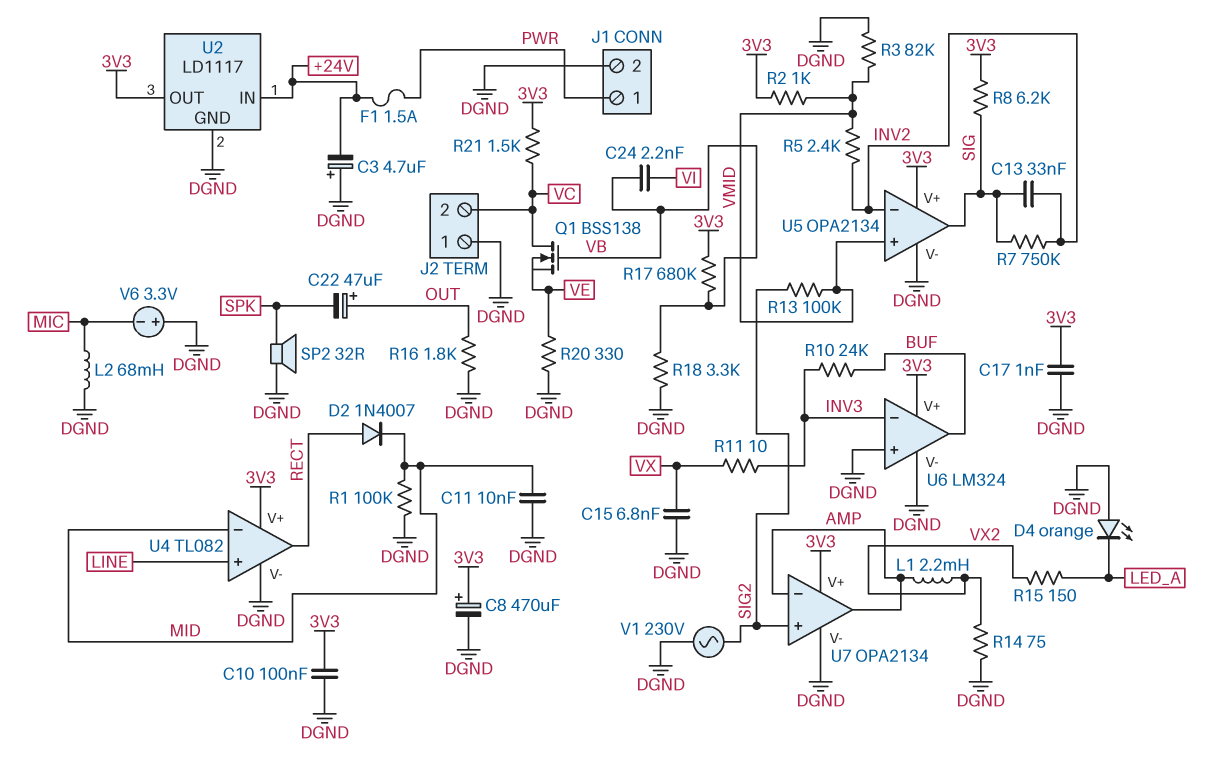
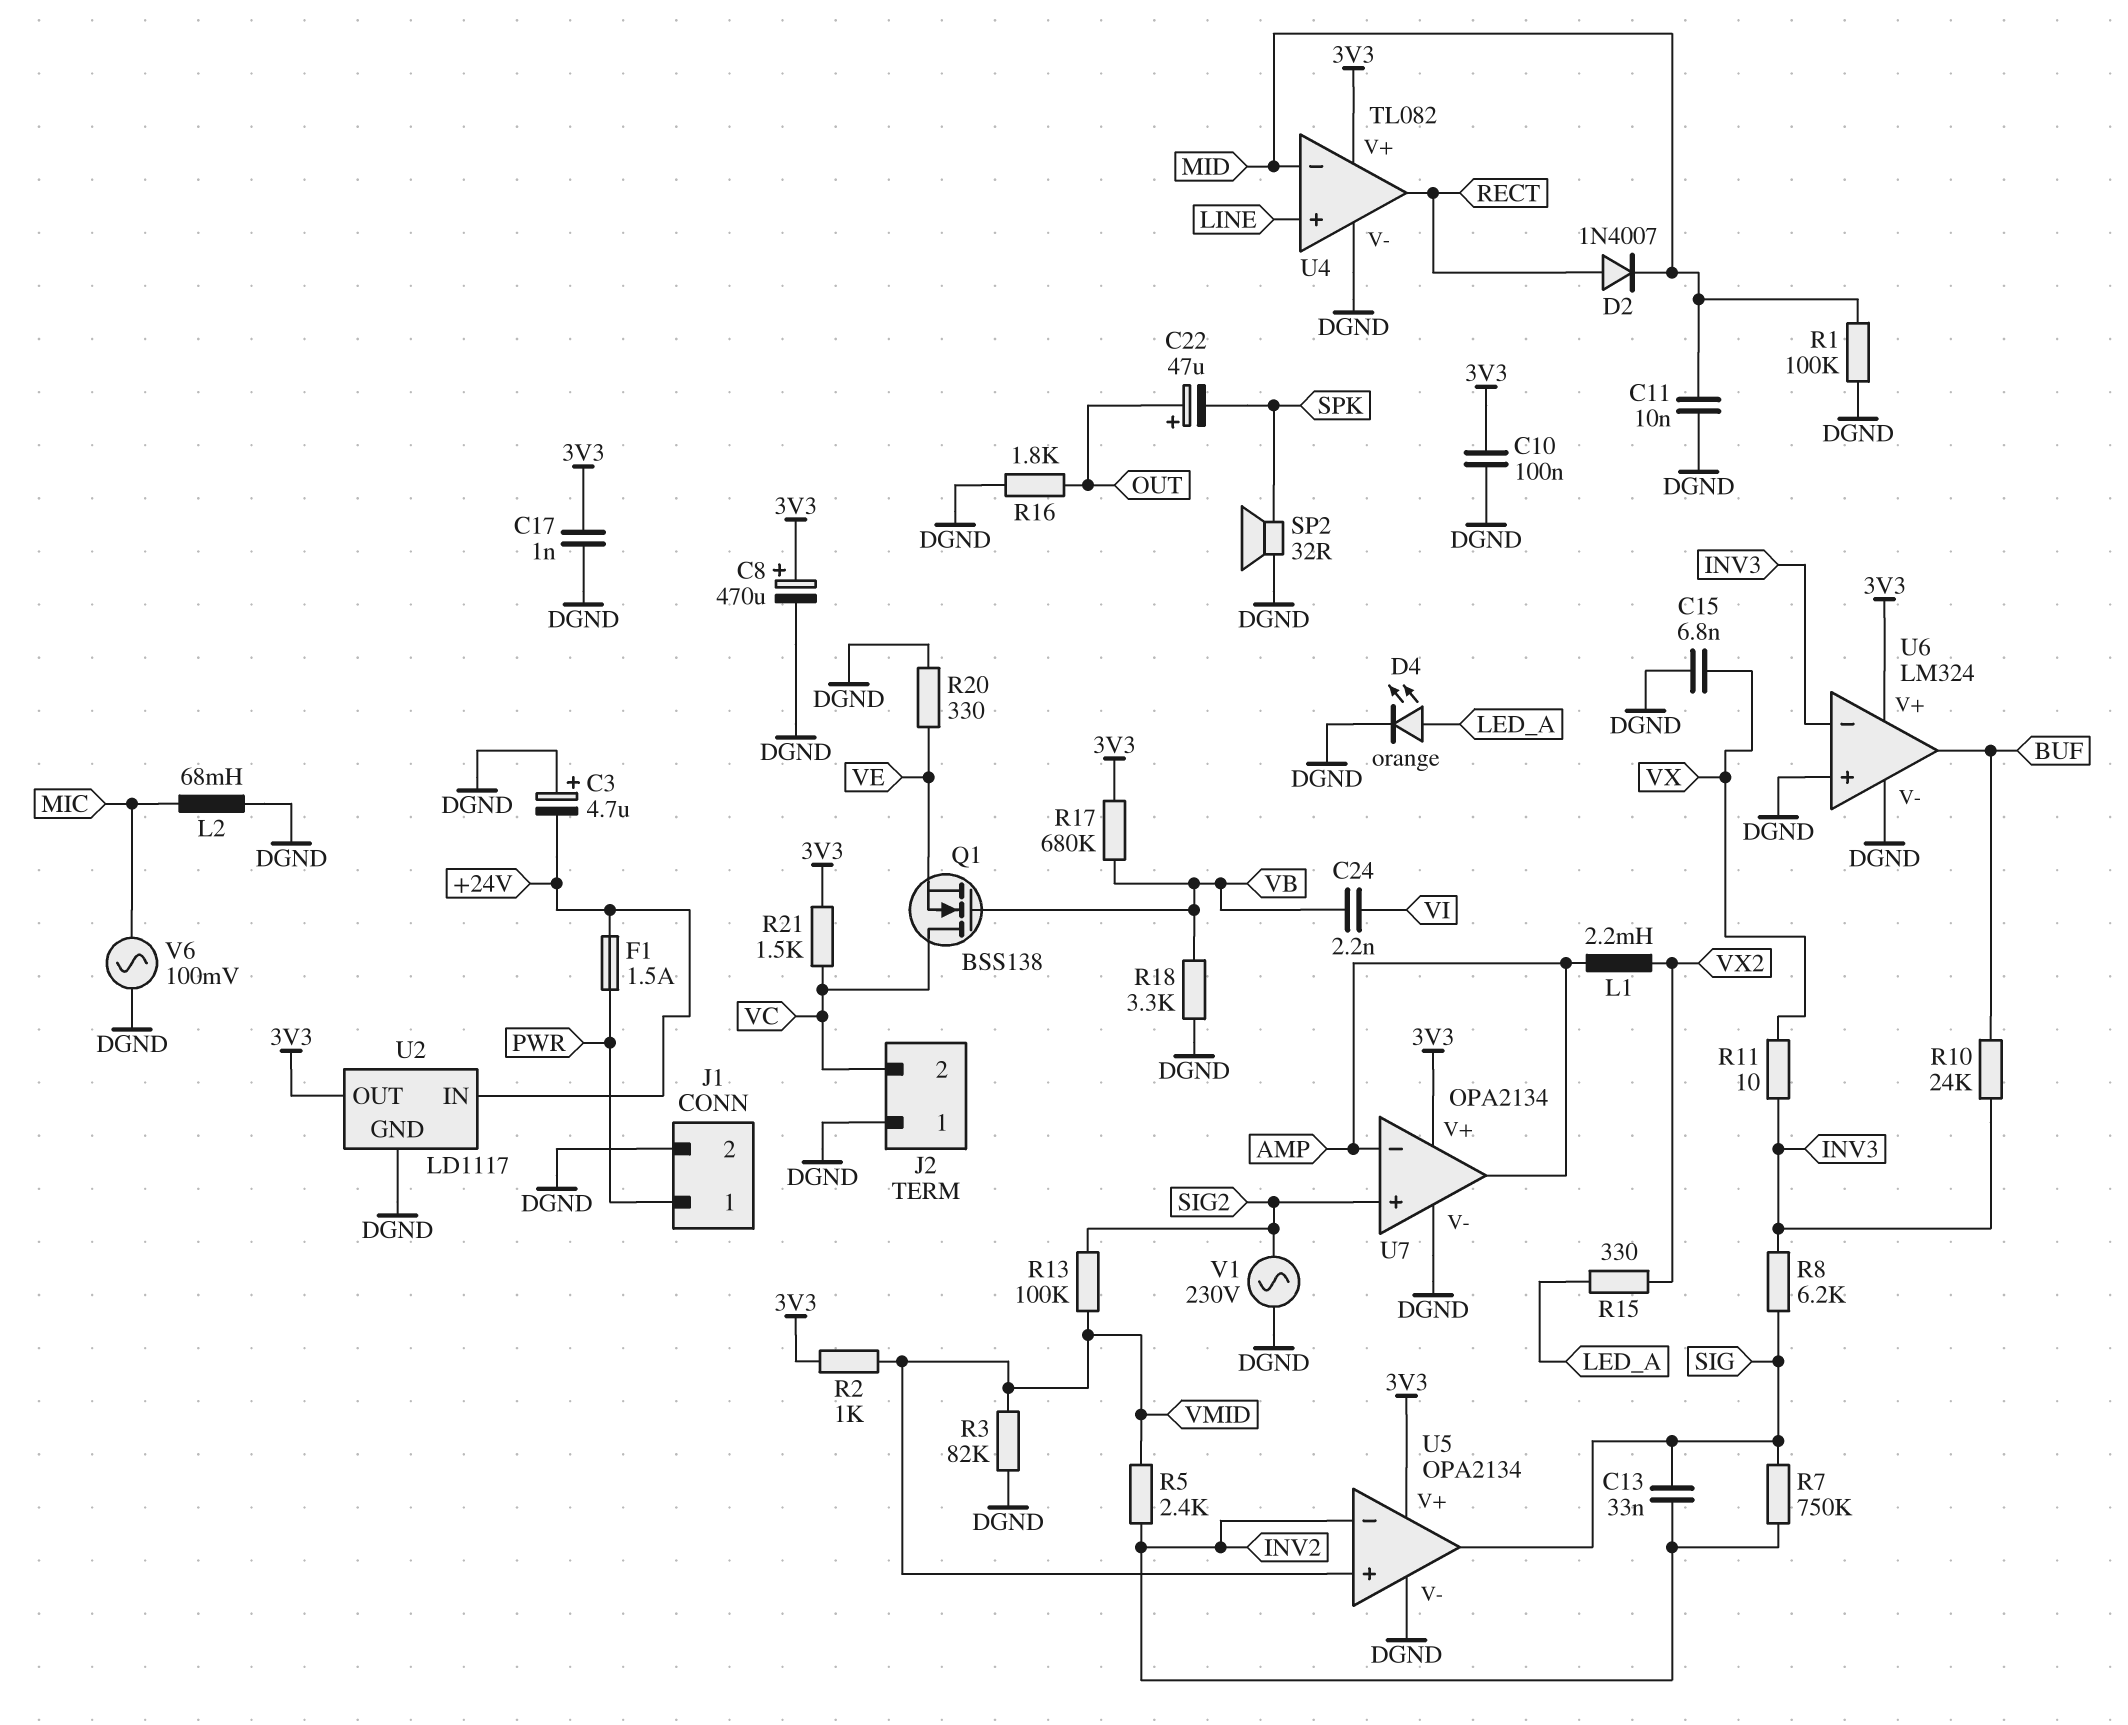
D4: LED orange (A DGND, K LED_A) -> LED orange (A LED_A, K DGND)
R8: 6.2k (3V3, SIG) -> 6.2k (INV3, SIG)
R14: 75 (DGND, VX2) -> none
R15: 150 (LED_A, VX2) -> 330 (LED_A, VX2)
V6: 3.3V (plus DGND, minus MIC) -> AC 100mV (DGND, MIC)

